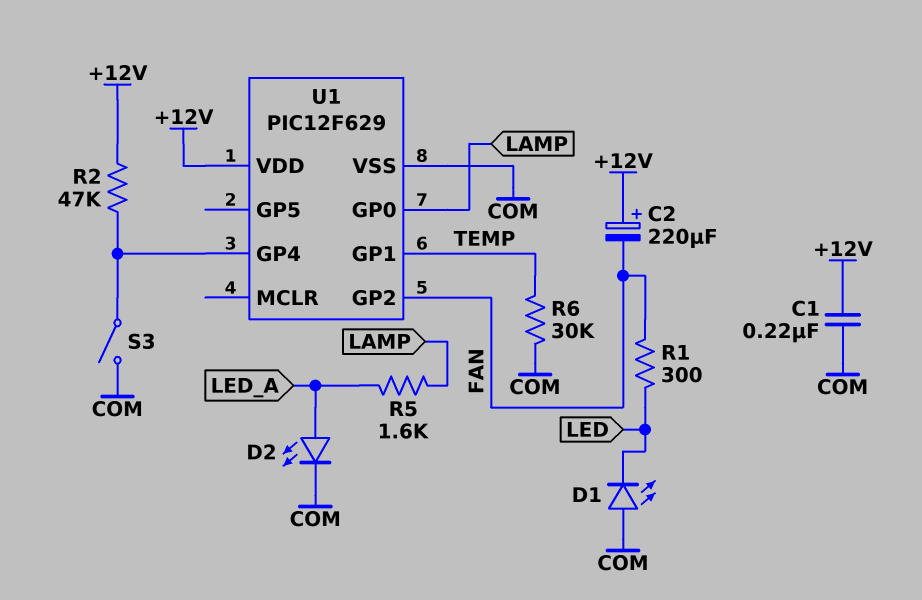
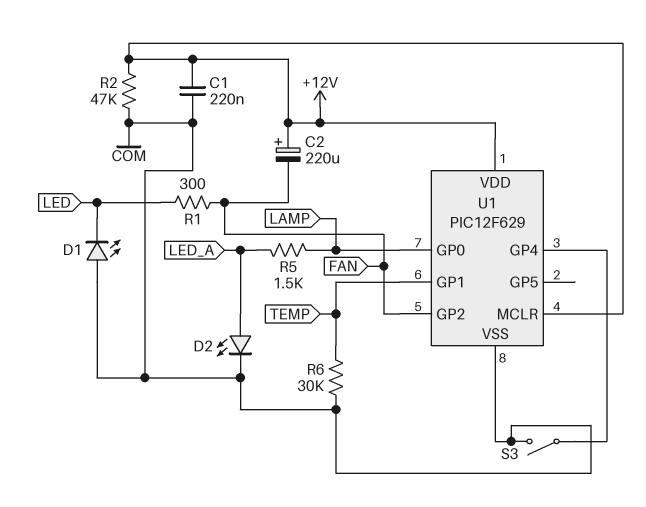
R2: 47k (+12V, U1/GP4) -> 47k (+12V, COM)
R5: 1.6k (LAMP, LED_A) -> 1.5k (LAMP, LED_A)
U1 pin MCLR: none -> +12V

